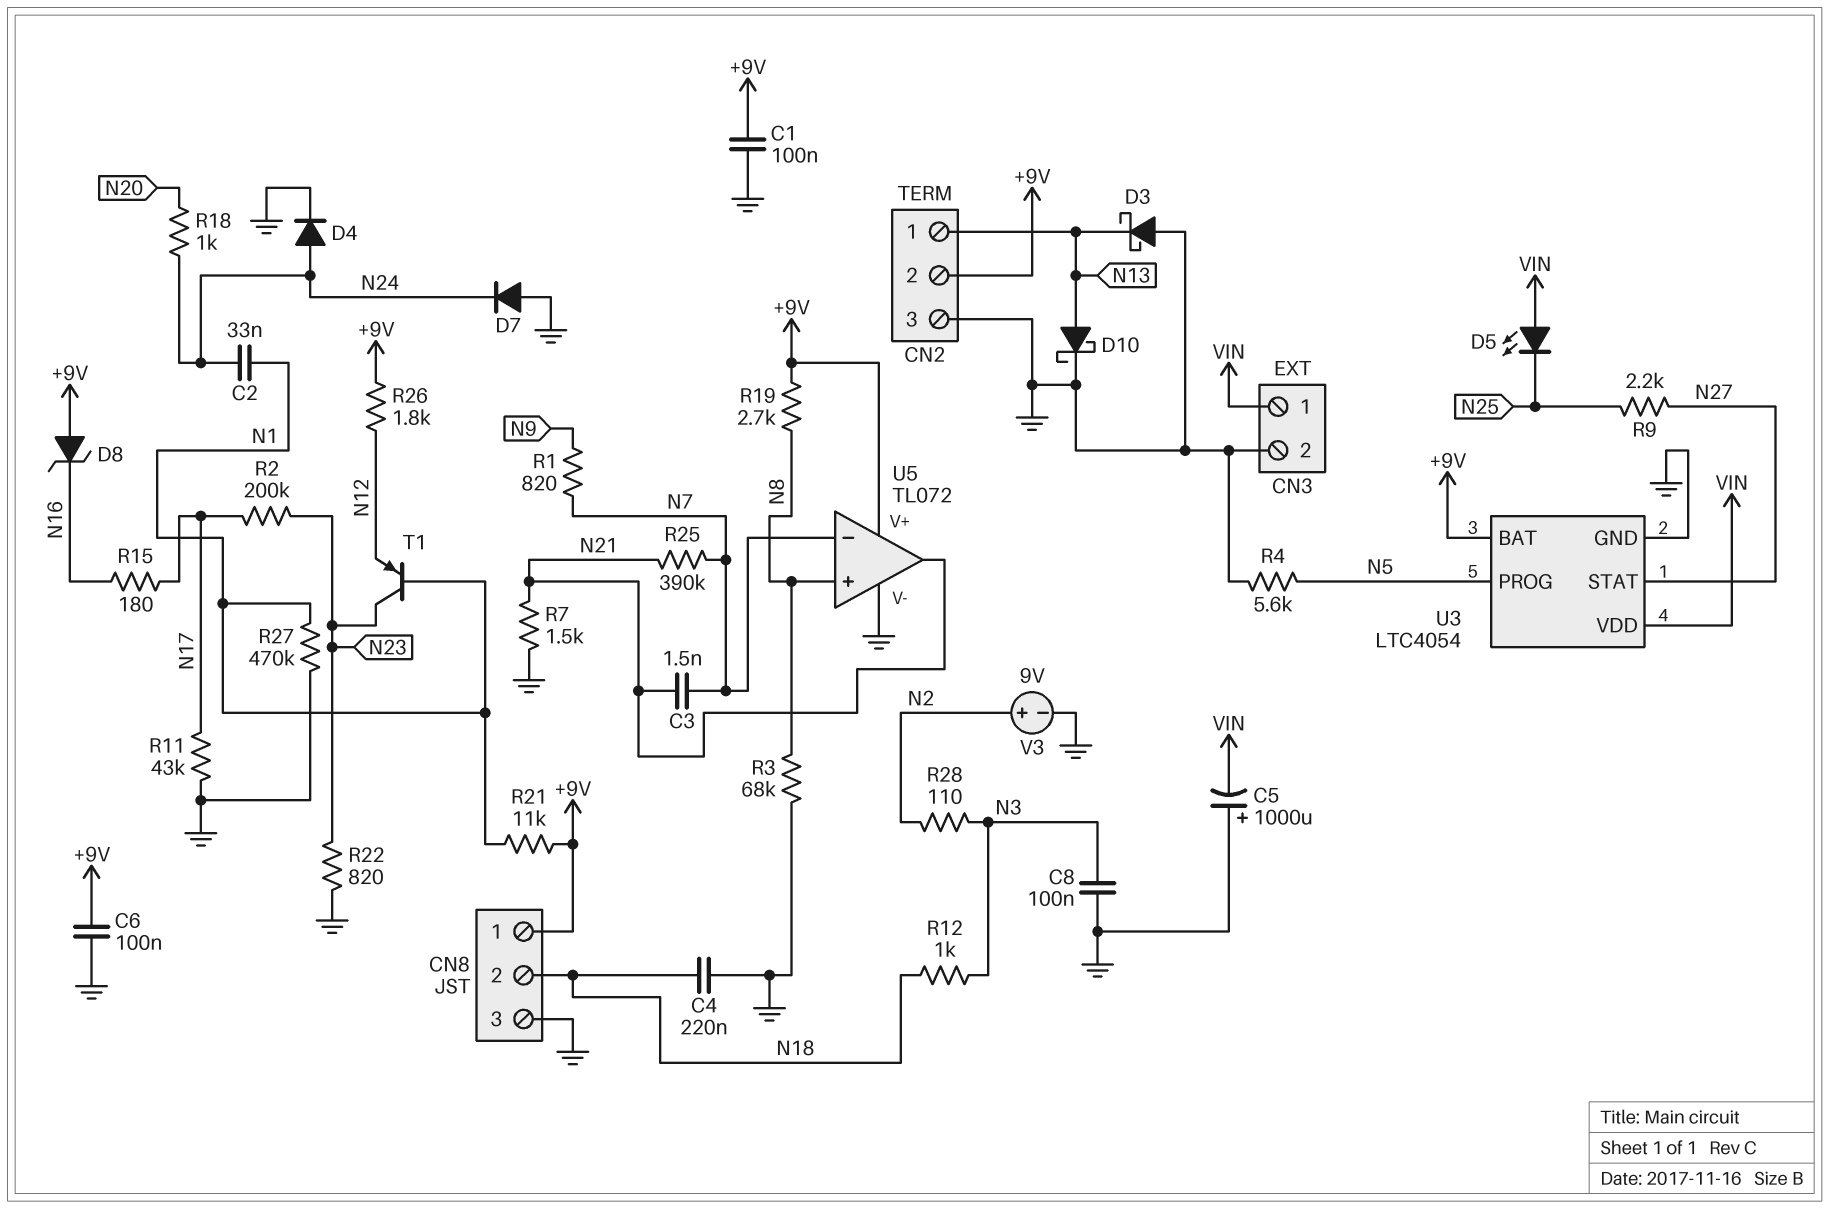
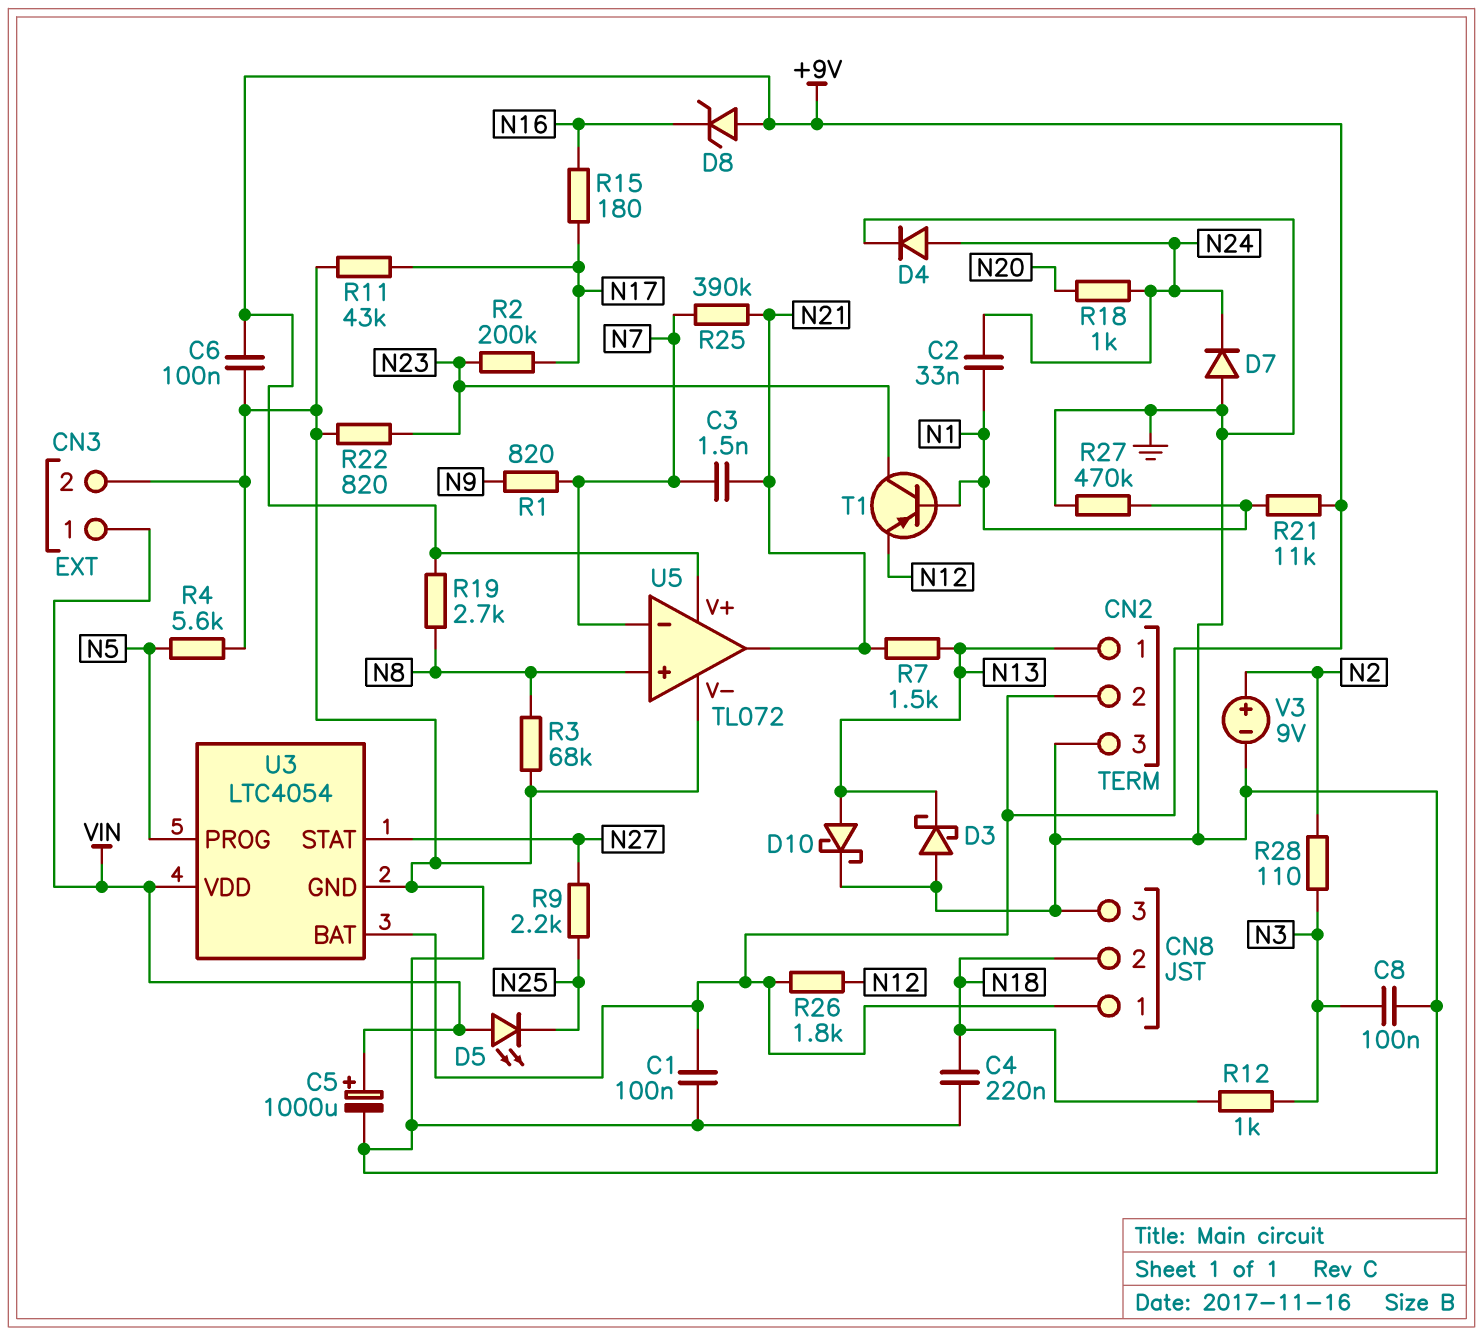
C5: 1000uF (plus GND, minus VIN) -> 1000uF (plus VIN, minus GND)
R7: 1.5k (GND, N21) -> 1.5k (N13, N21)

